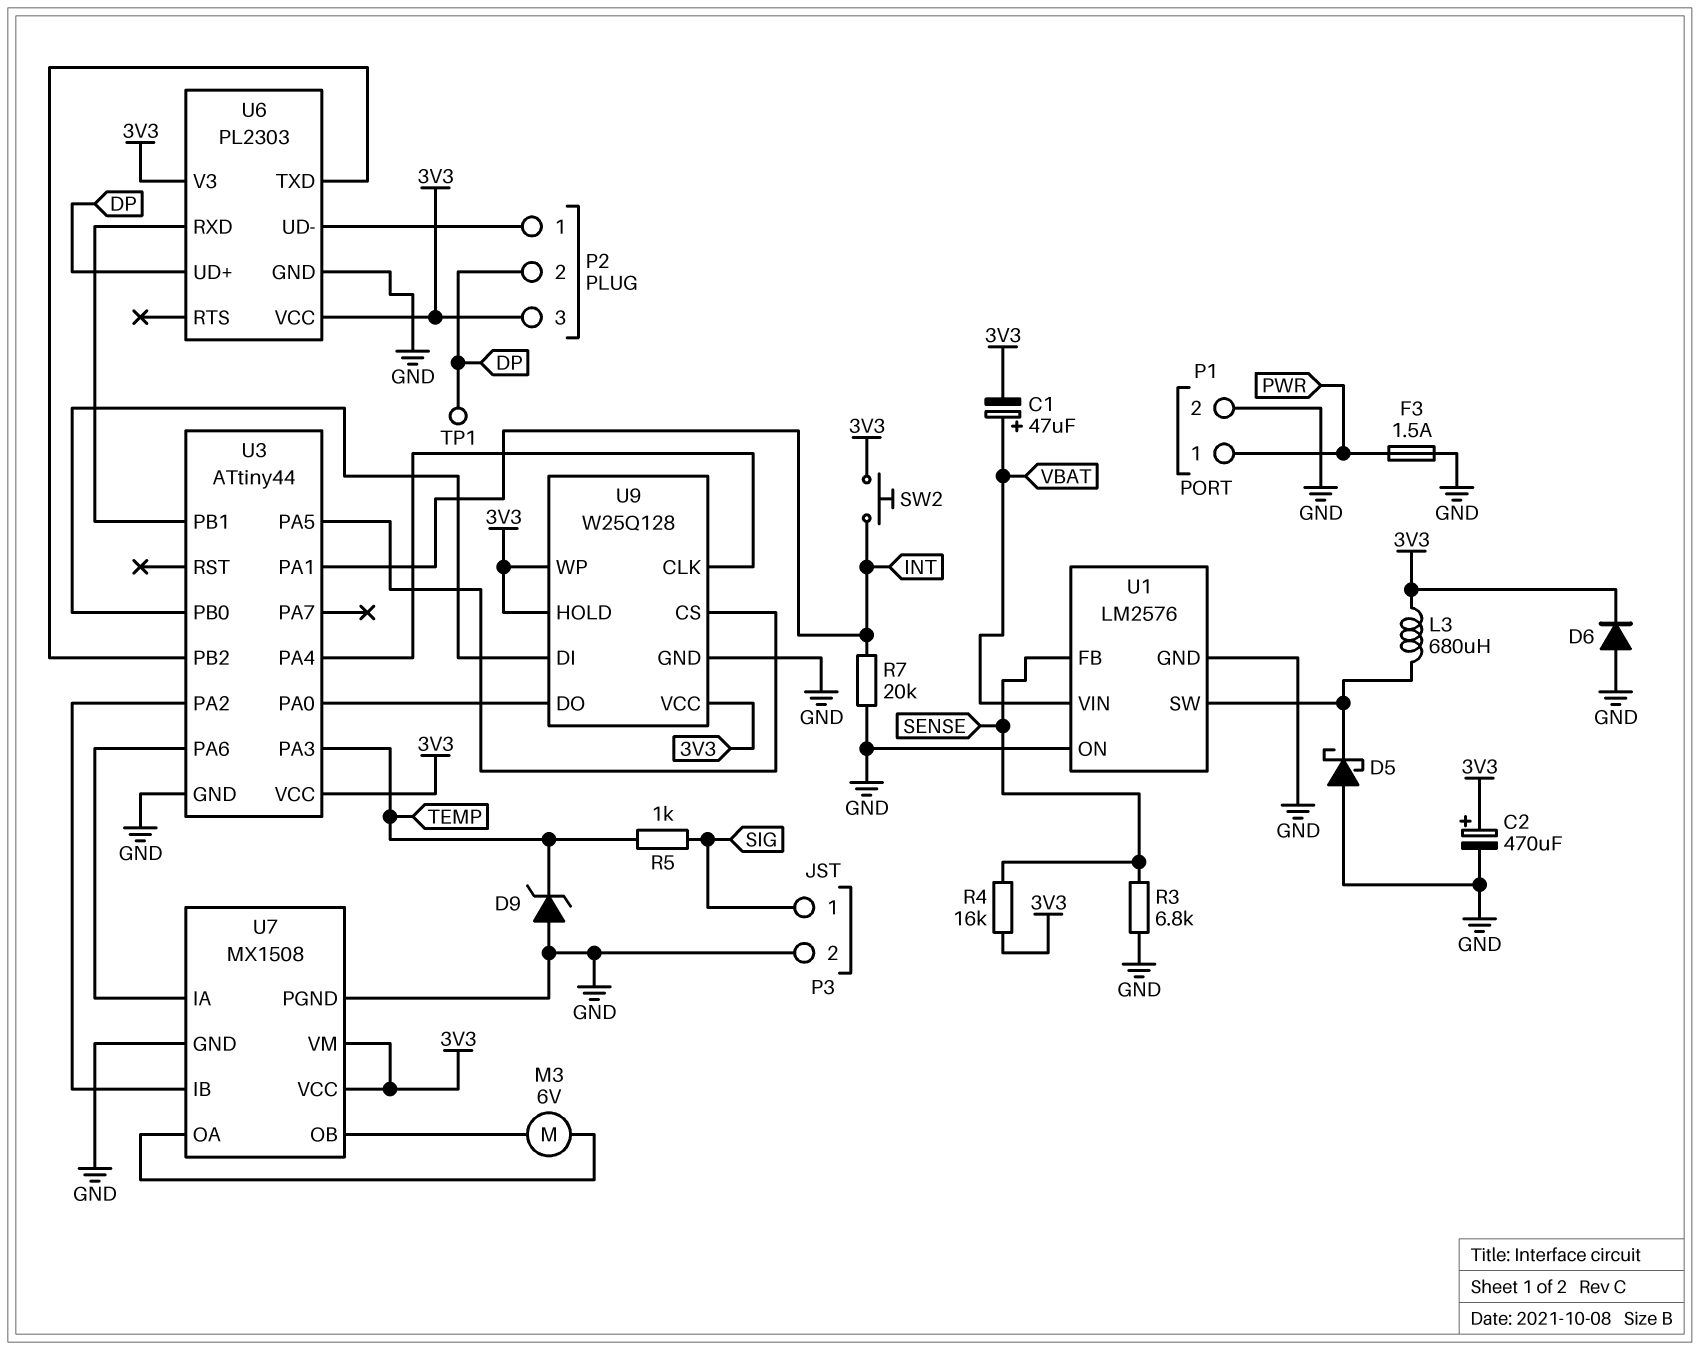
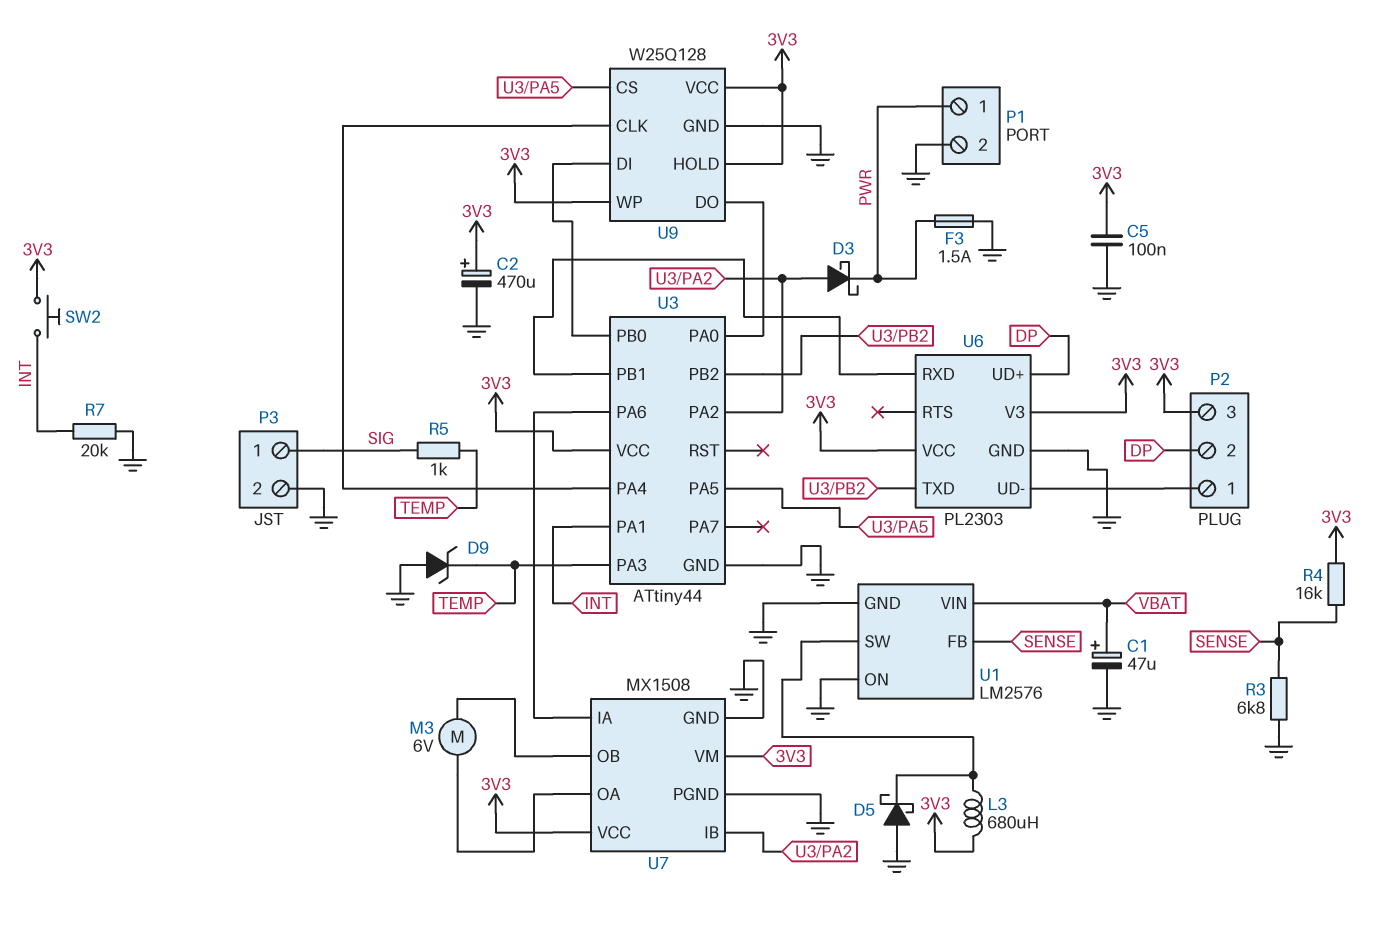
C1: 47uF (plus VBAT, minus 3V3) -> 47uF (plus VBAT, minus GND)
C5: none -> 100nF (3V3, GND)
D3: none -> schottky (A U3/PA2, K PWR)
D6: diode (A GND, K 3V3) -> none
TP1: test point (DP) -> none

